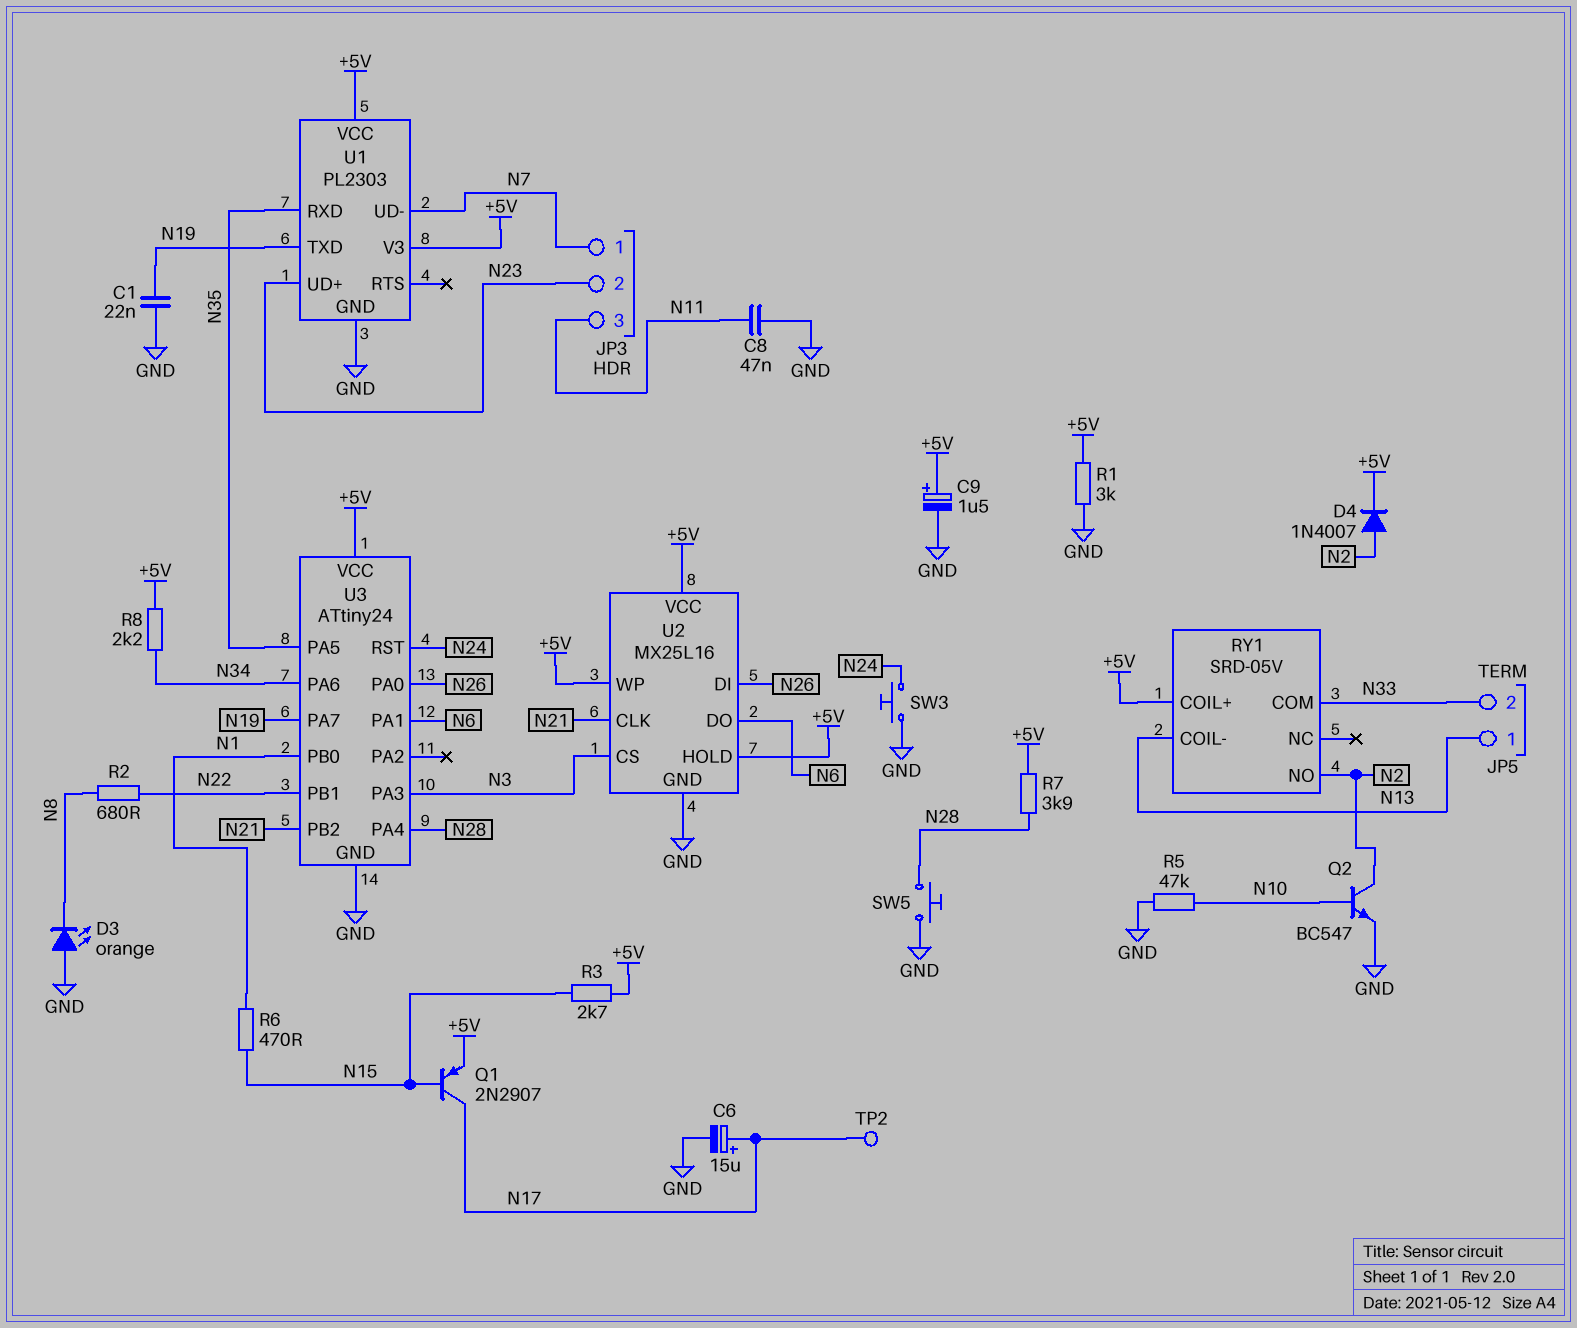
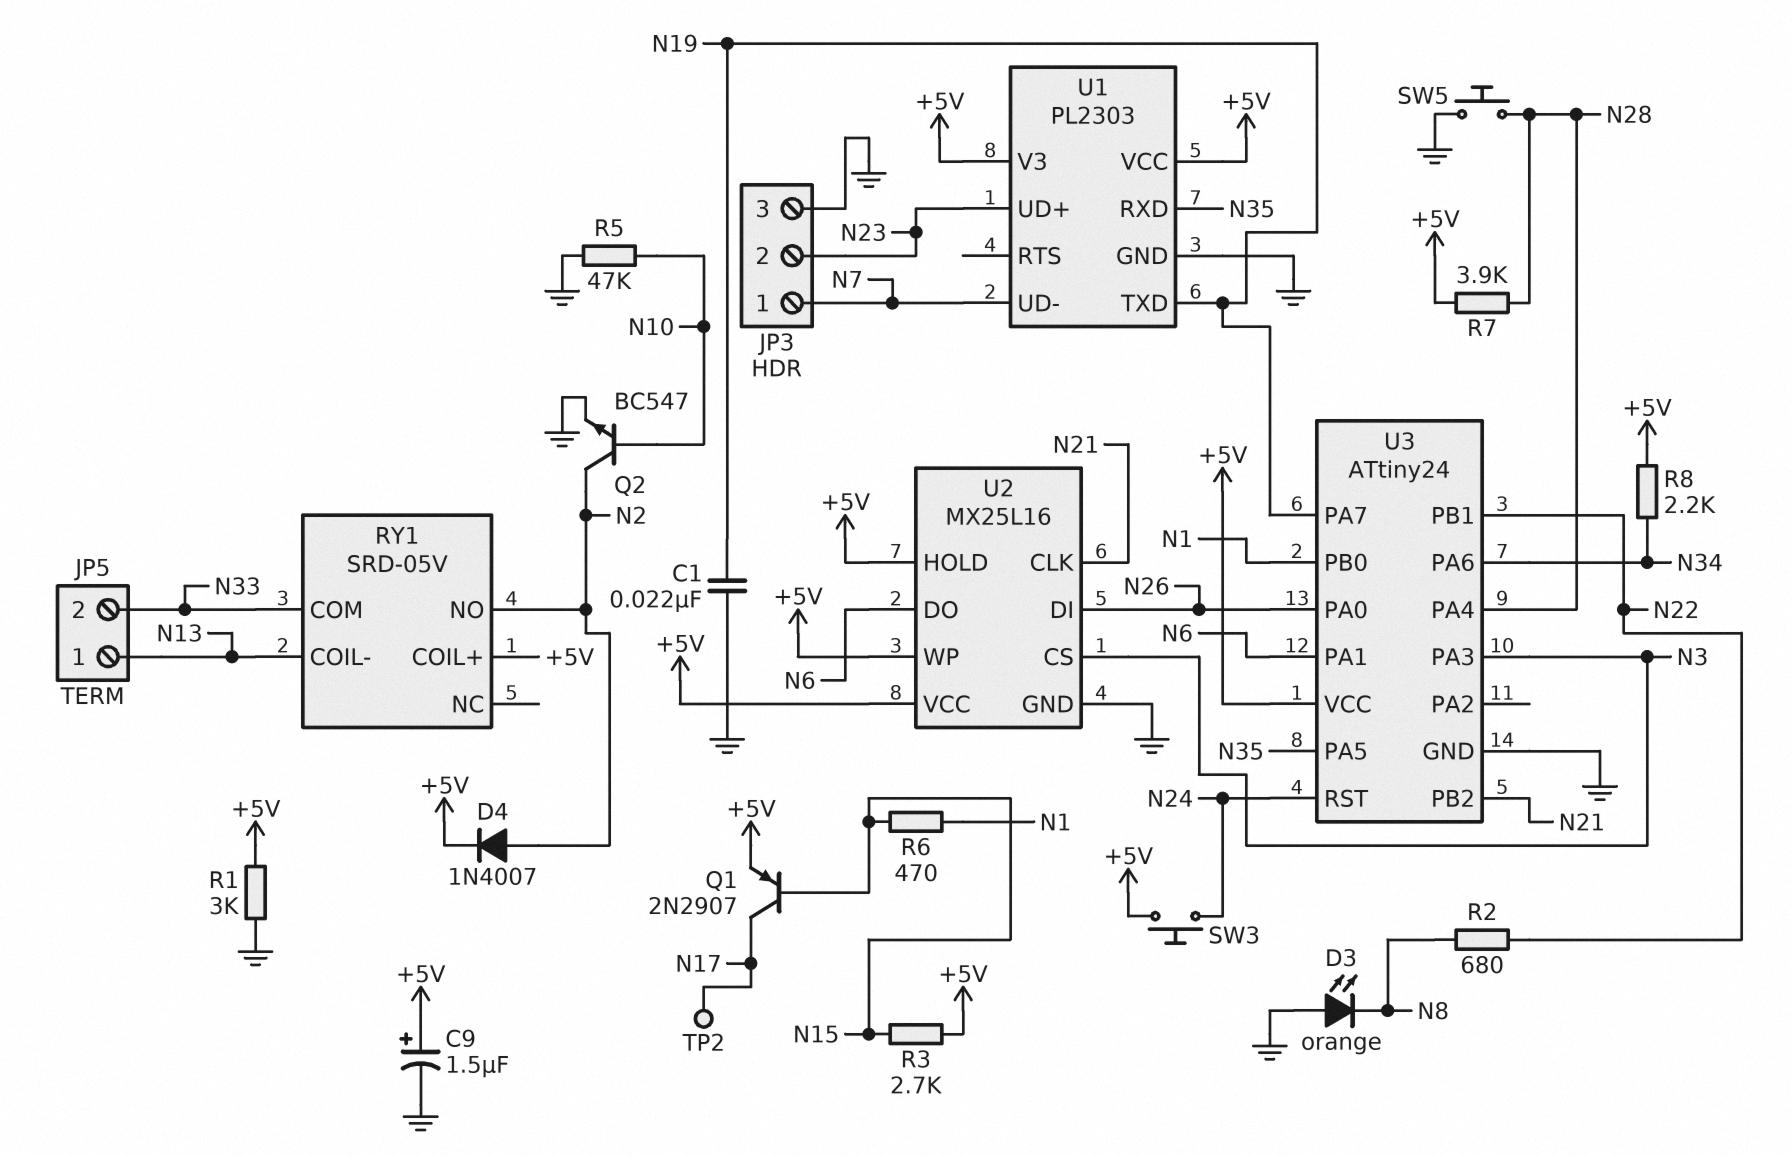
C6: 15uF (plus N17, minus GND) -> none
C8: 47nF (GND, N11) -> none
JP3 pin 3: N11 -> GND
SW3: button (GND, N24) -> button (+5V, N24)

